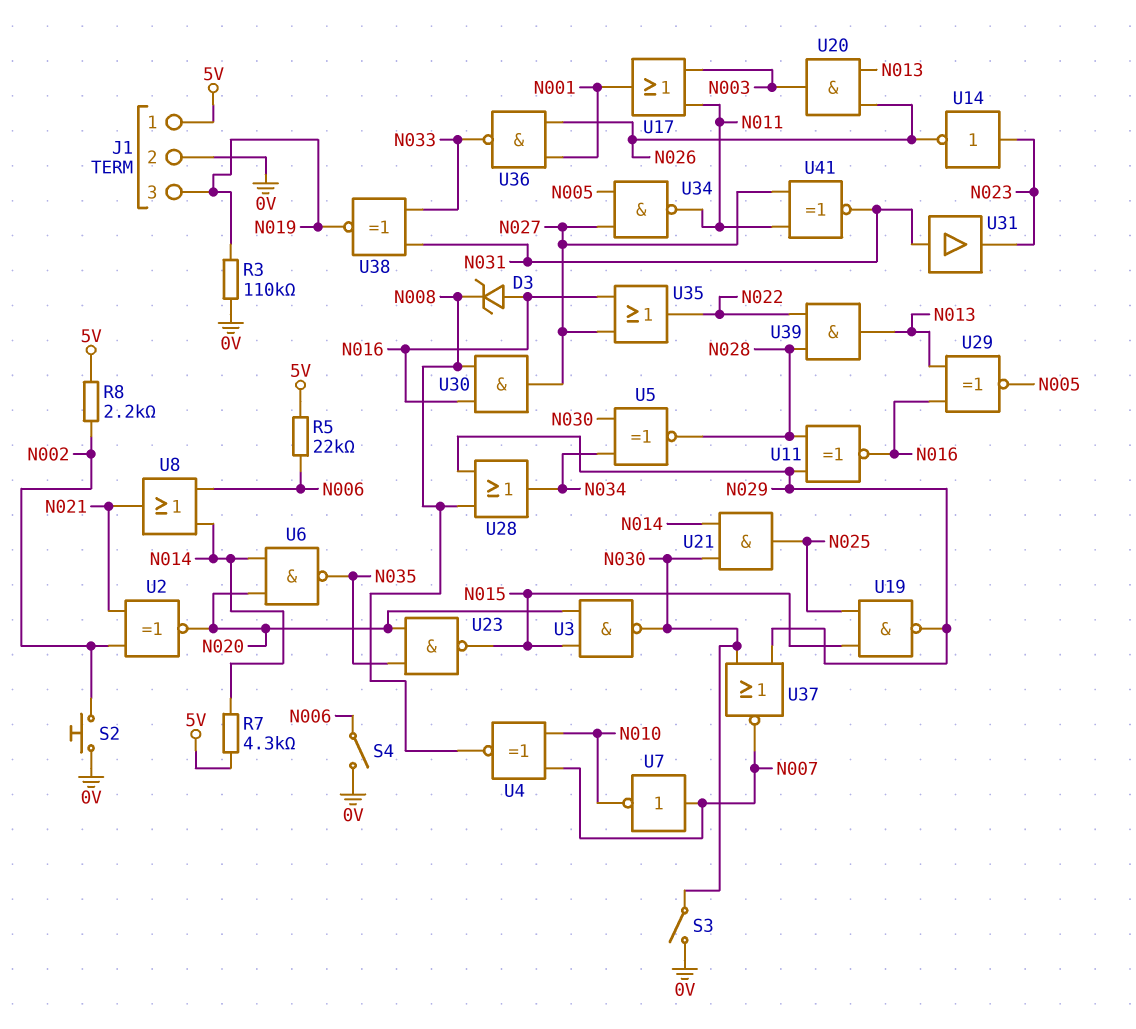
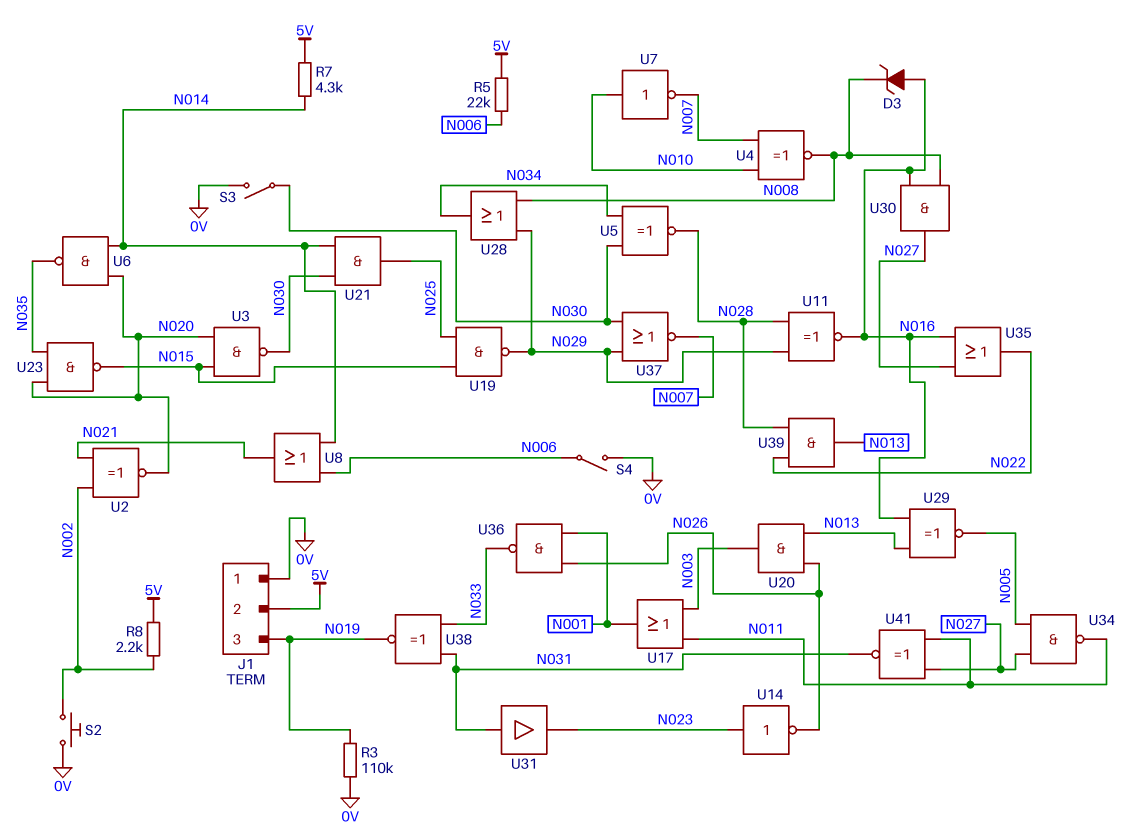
J1 pin 1: 5V -> 0V
J1 pin 2: 0V -> 5V
U7: NOT (in N007, out N010) -> NOT (in N010, out N007)

